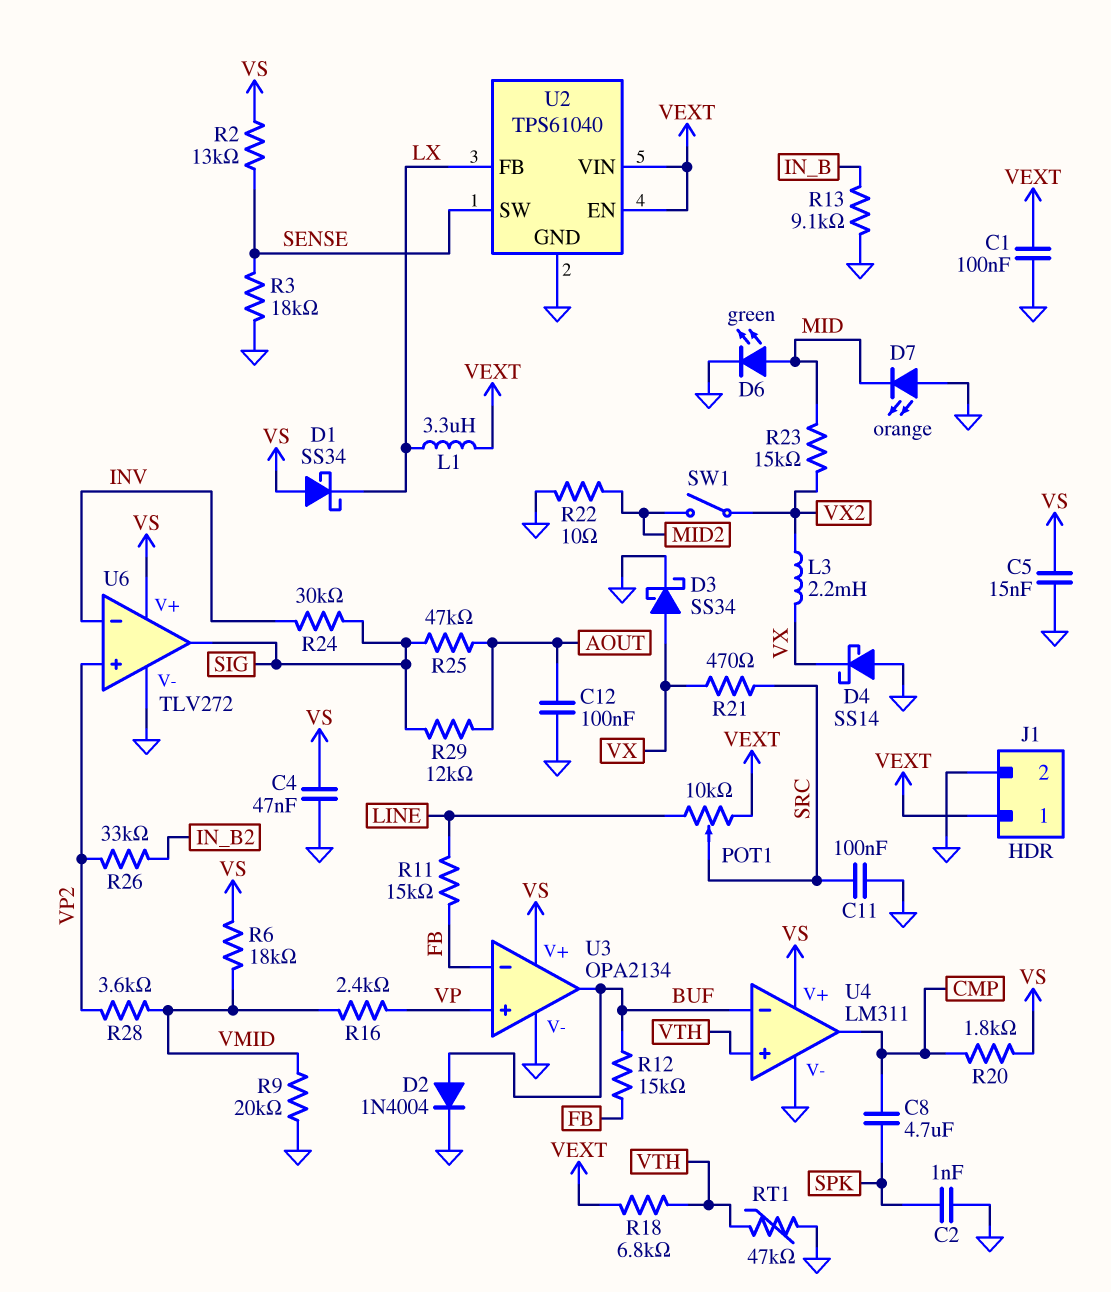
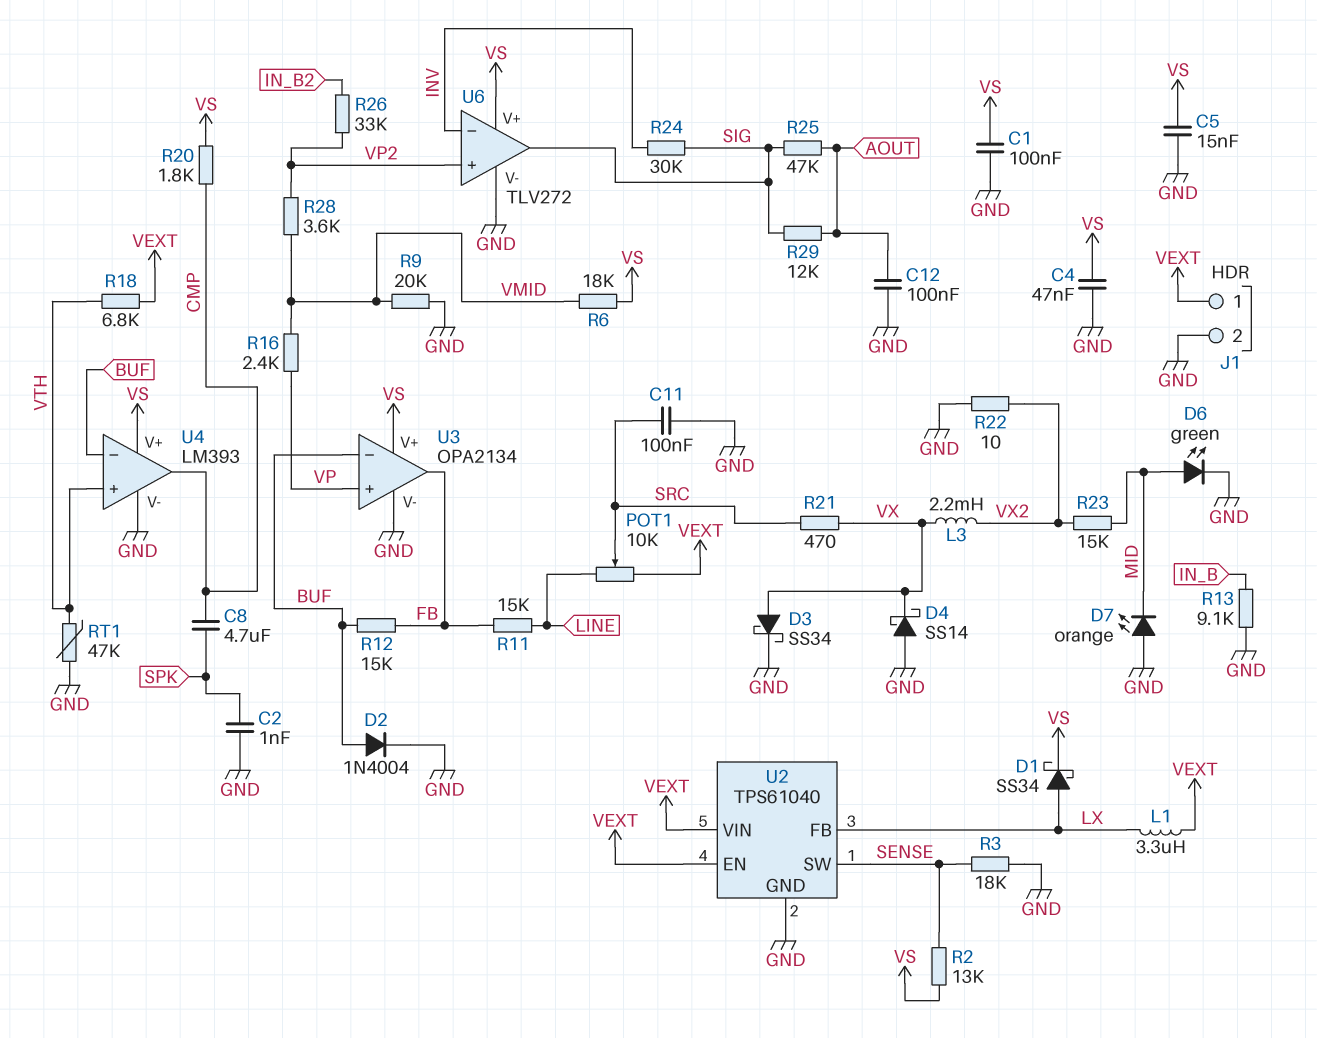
C1: 100nF (GND, VEXT) -> 100nF (GND, VS)
D1: schottky SS34 (A VS, K LX) -> schottky SS34 (A LX, K VS)
R22: 10 (GND, MID2) -> 10 (GND, VX2)
SW1: switch (MID2, VX2) -> none
U3 pin in-: FB -> BUF
U3 pin out: BUF -> FB
U4: LM311 -> LM393

